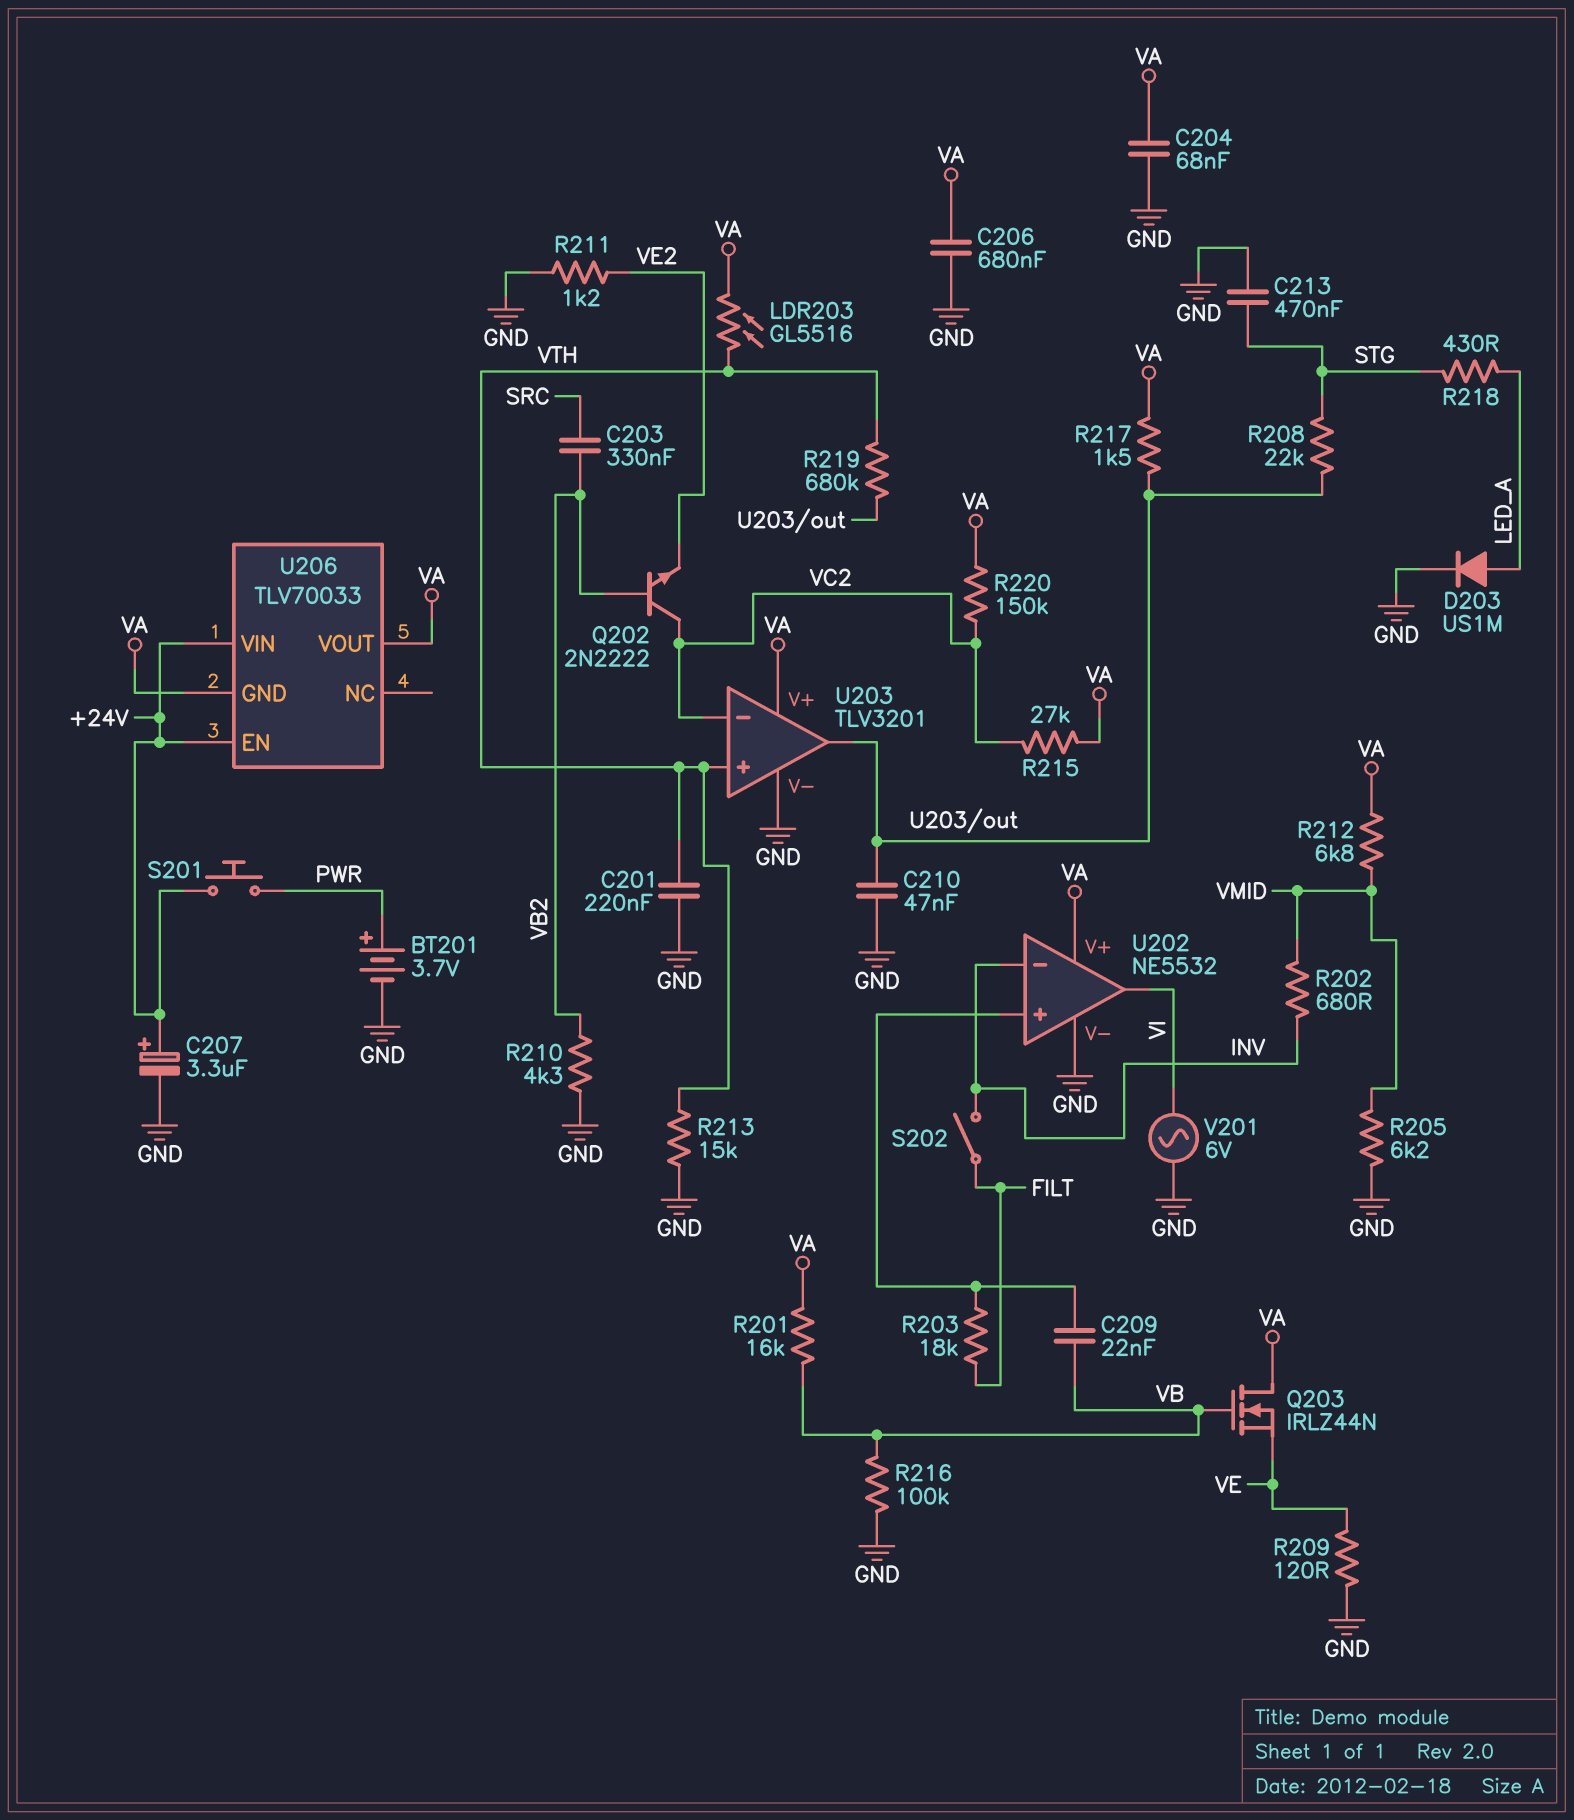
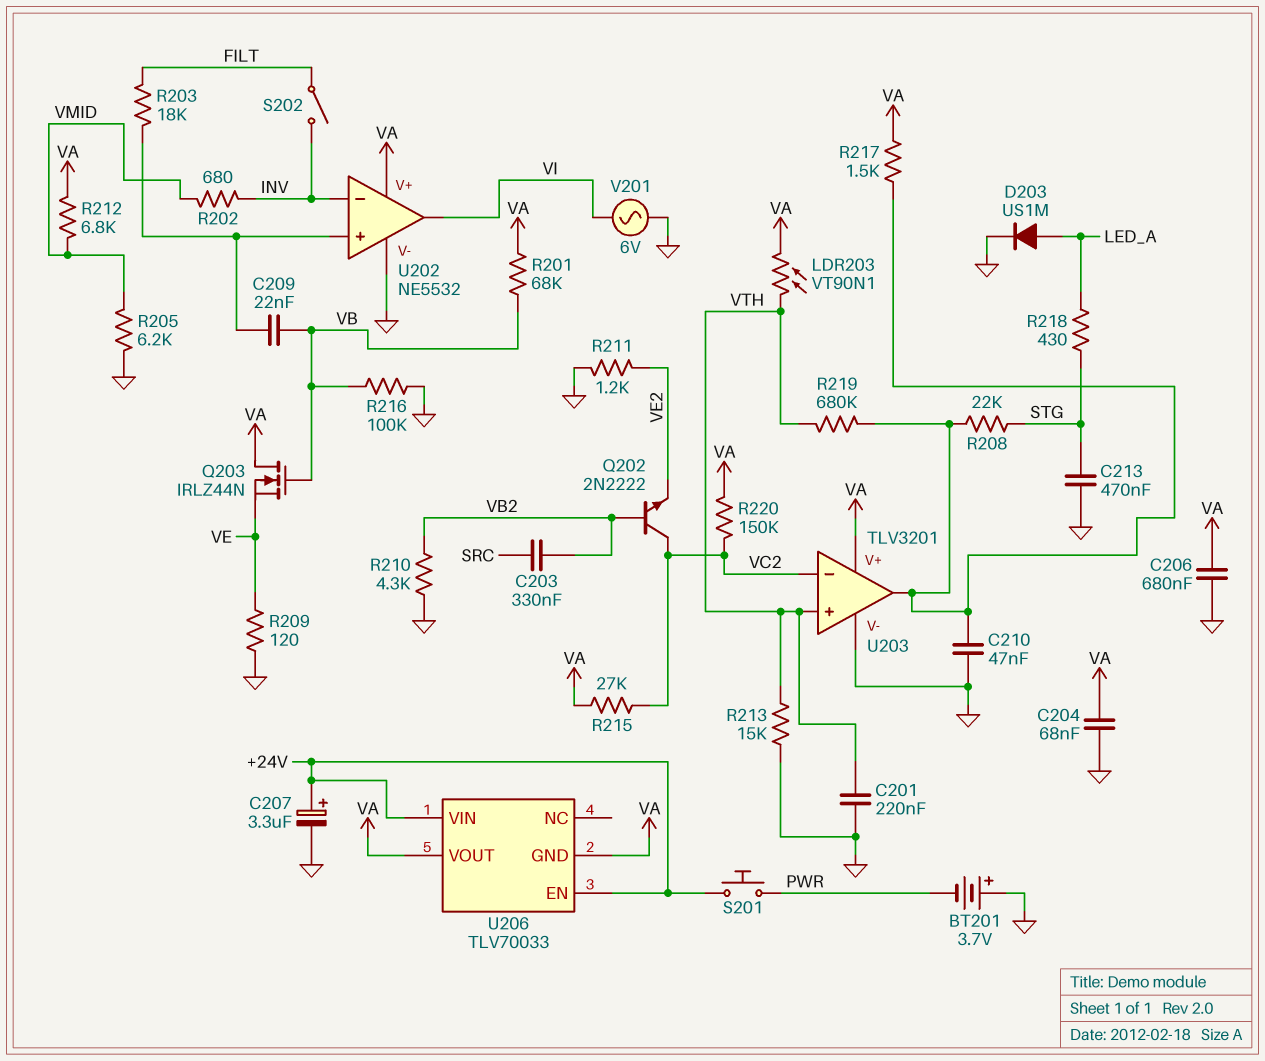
BT201: 3.7V (plus PWR, minus GND) -> 3.7V (plus GND, minus PWR)
LDR203: GL5516 (VA, VTH) -> VT90N1 (VA, VTH)
R201: 16k (VA, VB) -> 68k (VA, VB)

